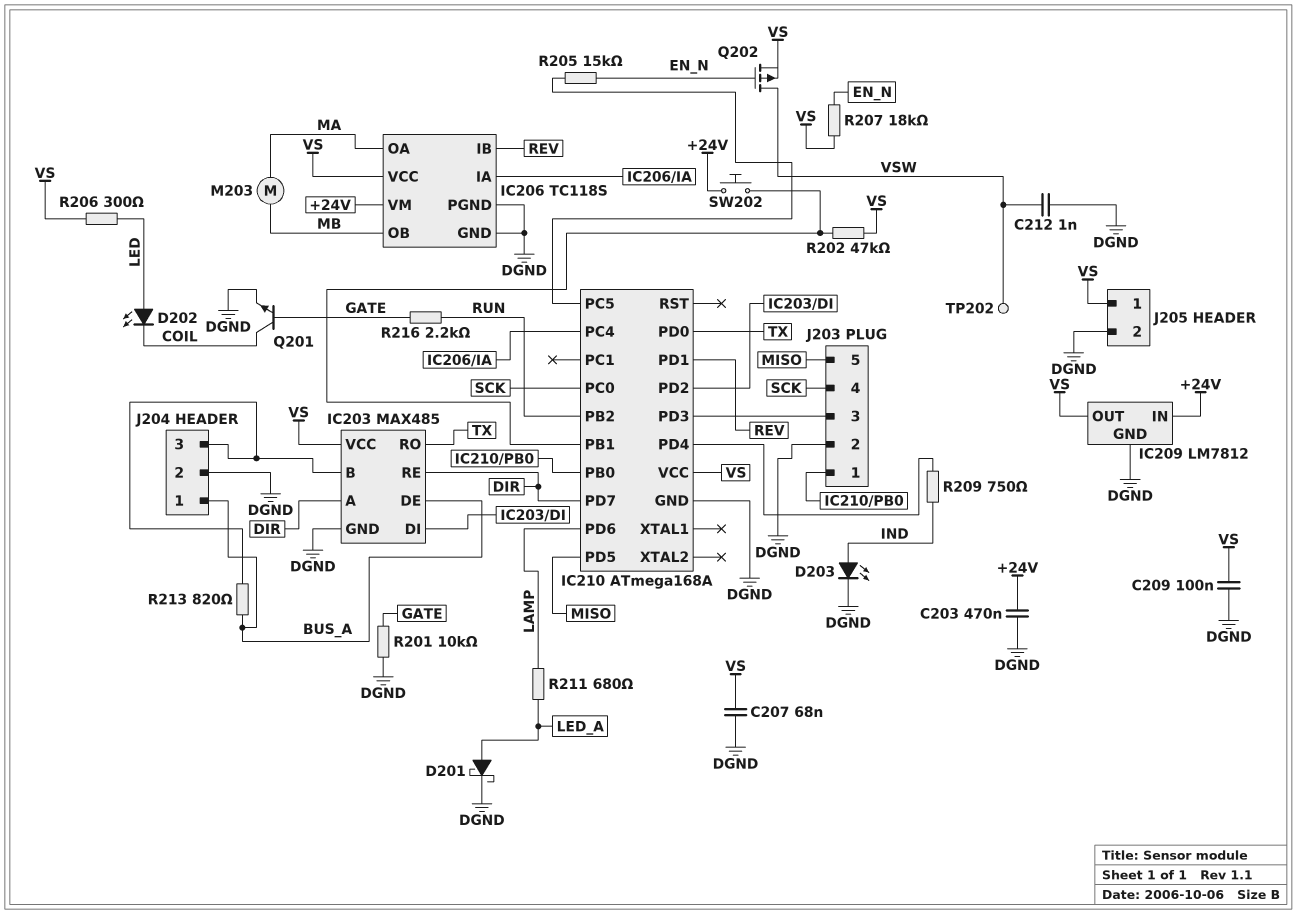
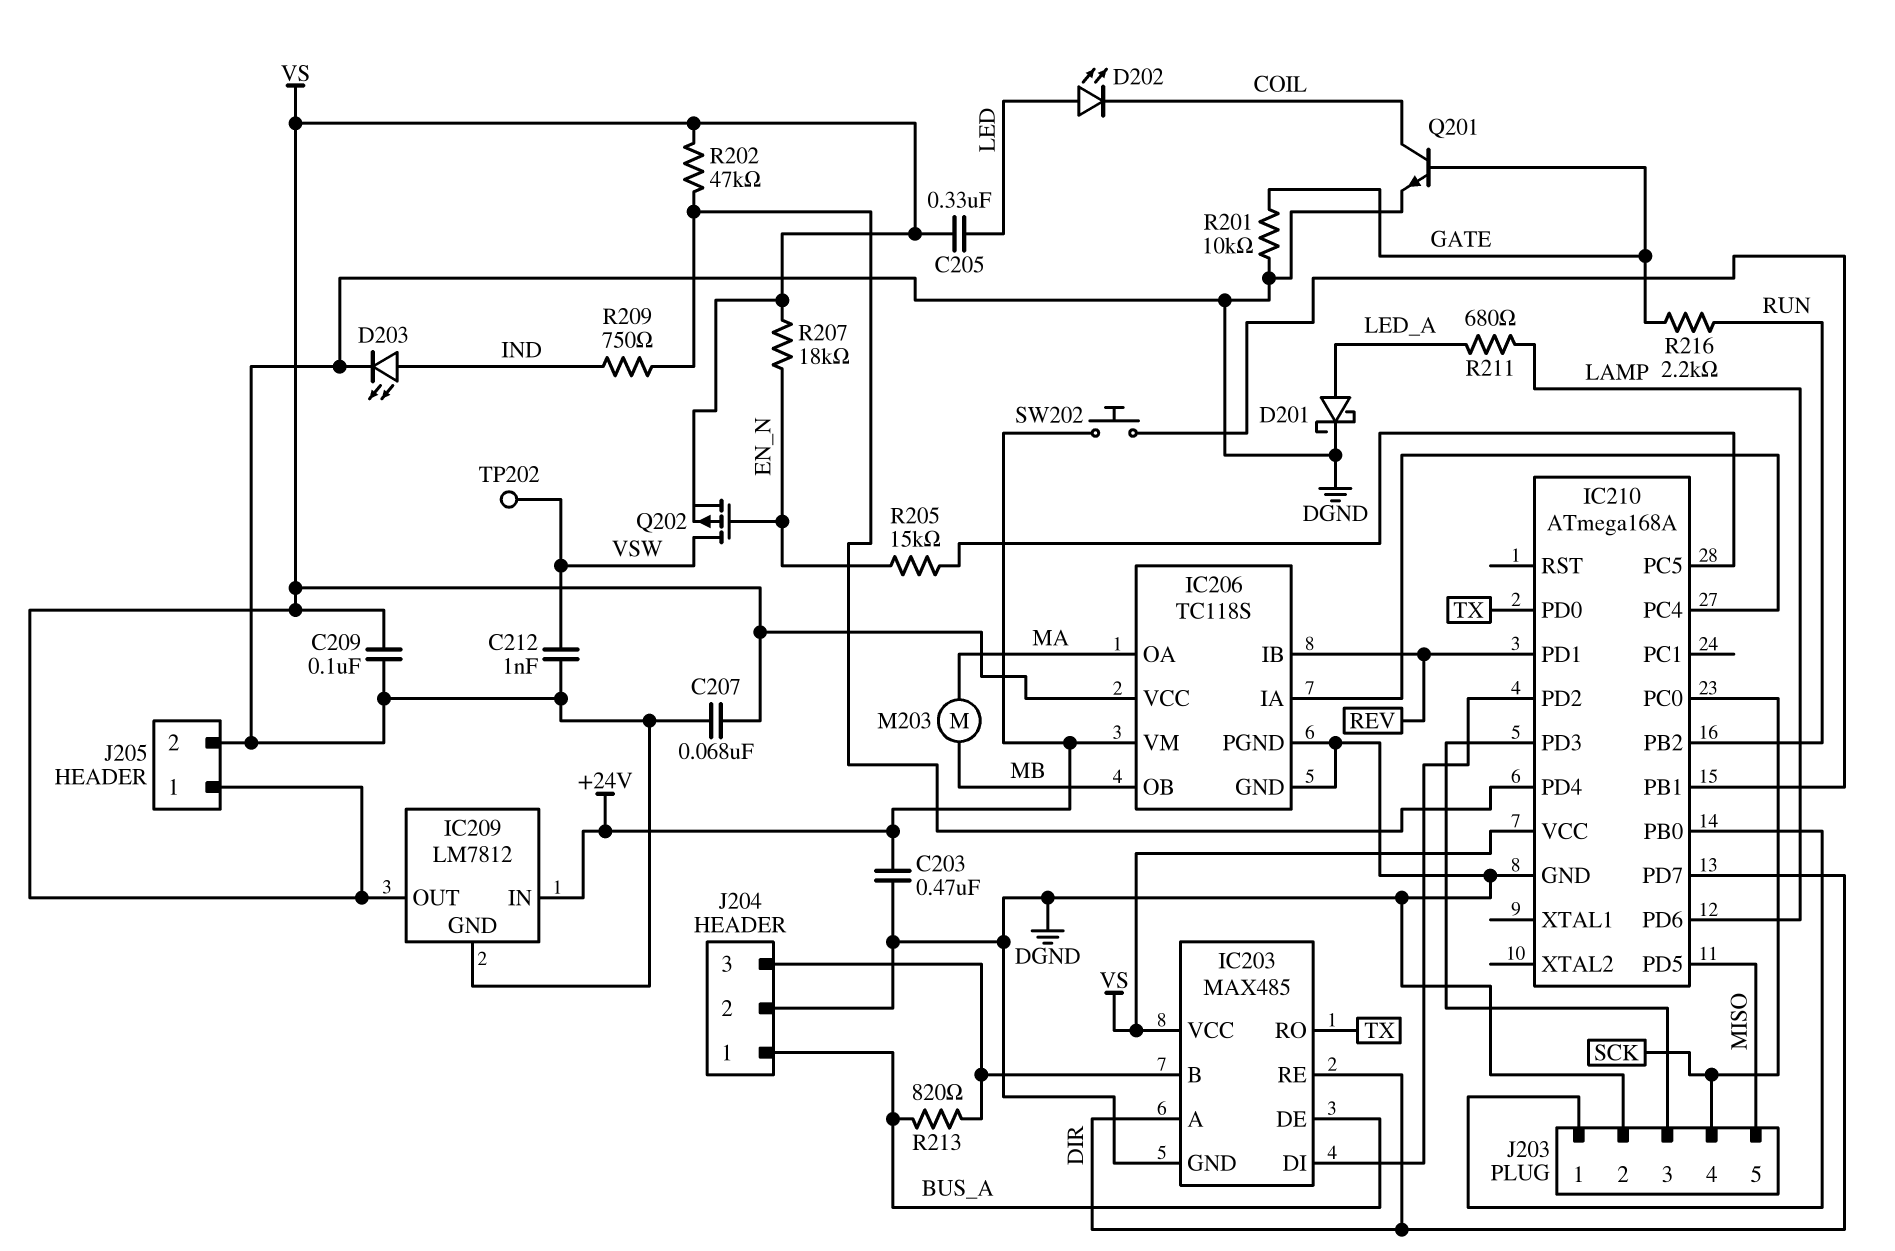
C205: none -> 330nF (LED, VS)
R202: 47k (IC210/PB1, VS) -> 47k (IC210/PD4, VS)
R206: 300 (LED, VS) -> none

